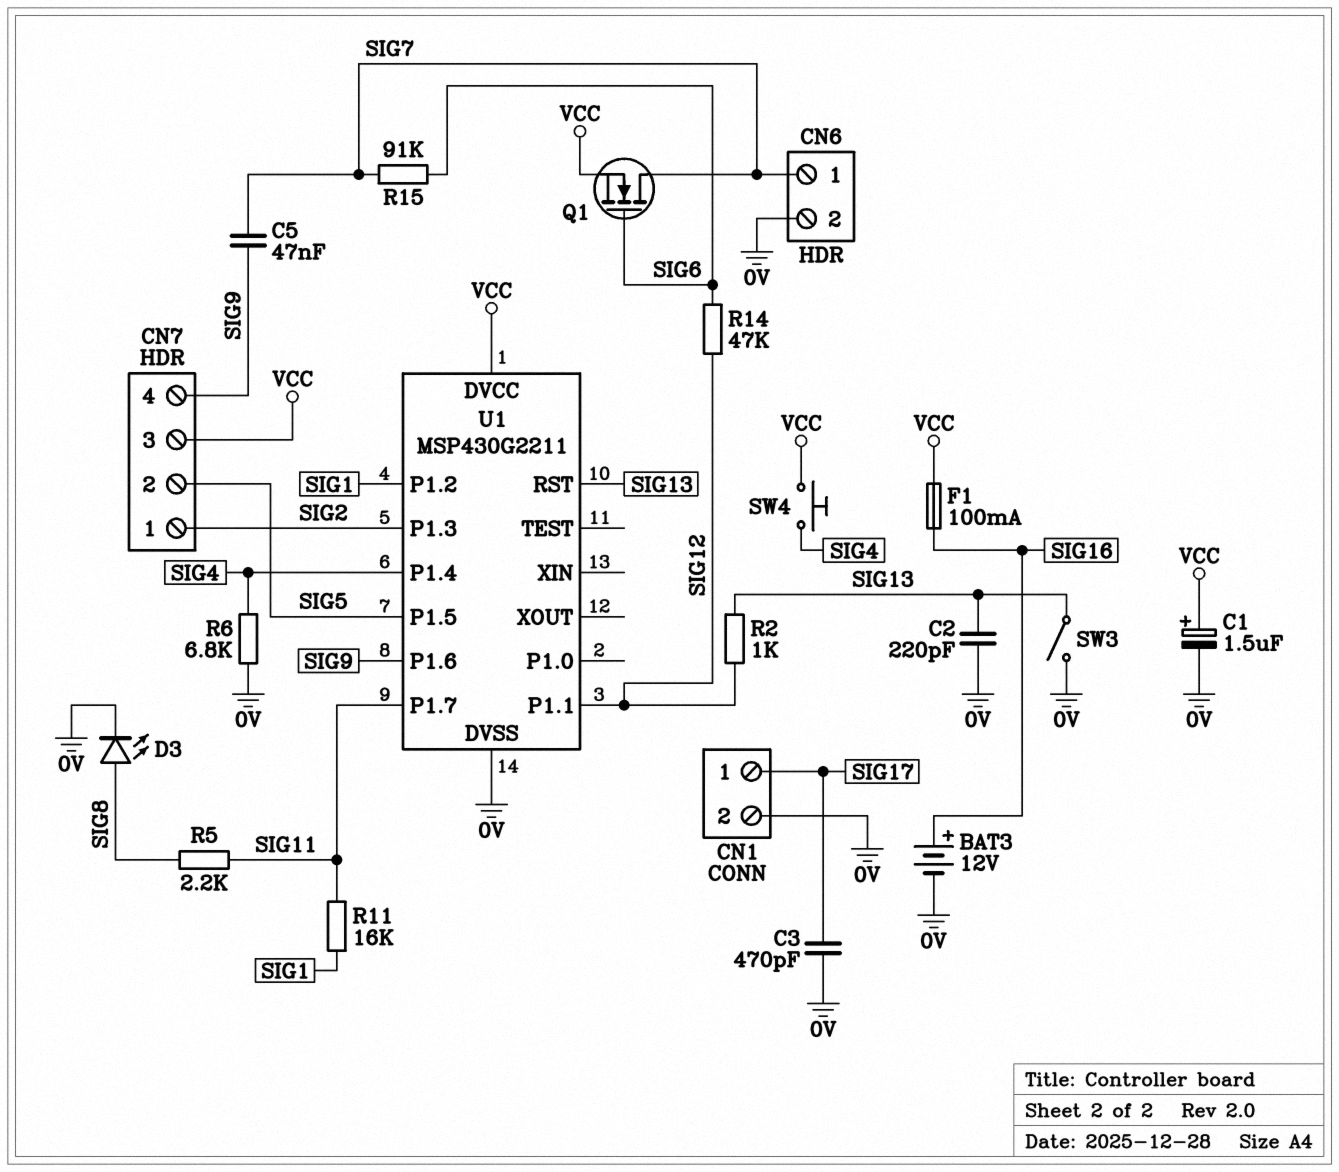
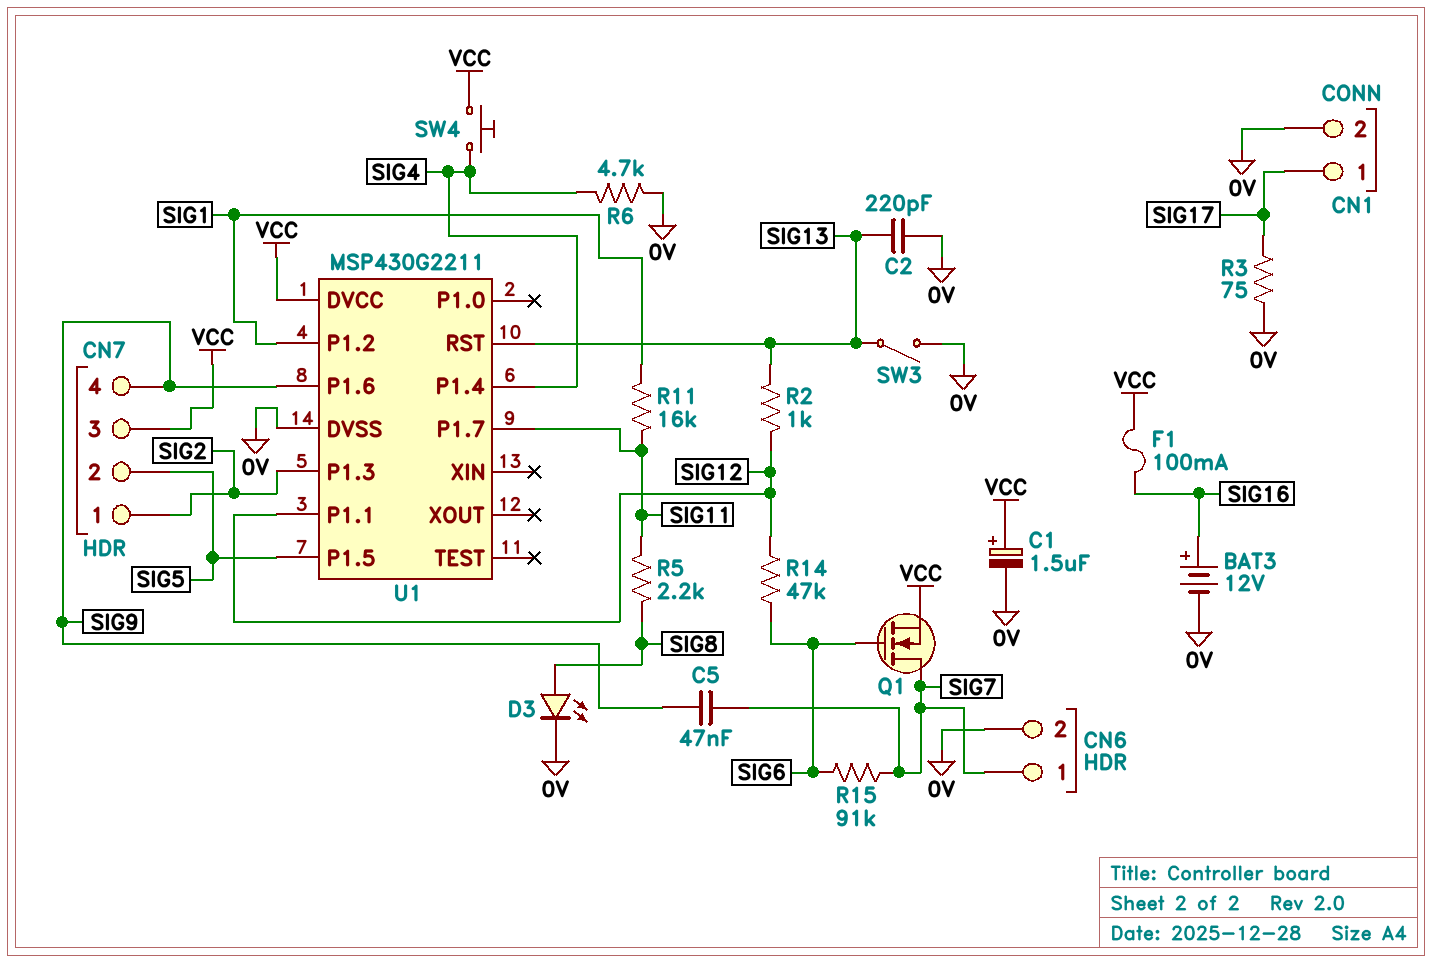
C3: 470pF (0V, SIG17) -> none
R3: none -> 75 (0V, SIG17)
R6: 6.8k (0V, SIG4) -> 4.7k (0V, SIG4)

